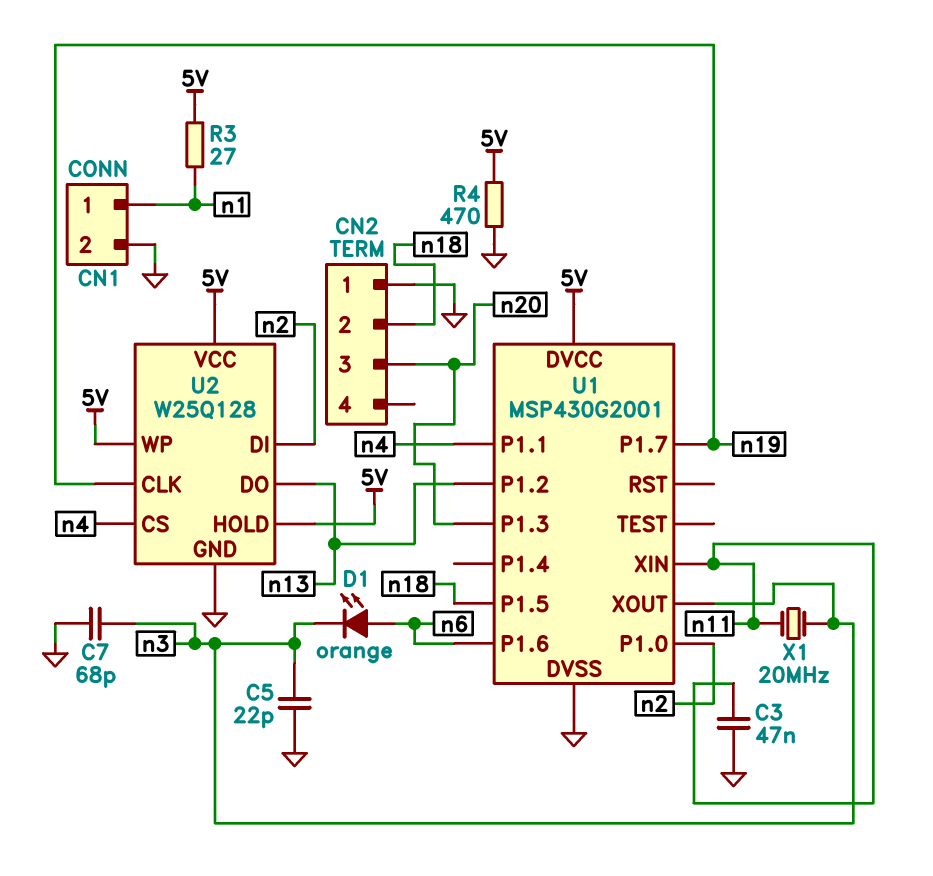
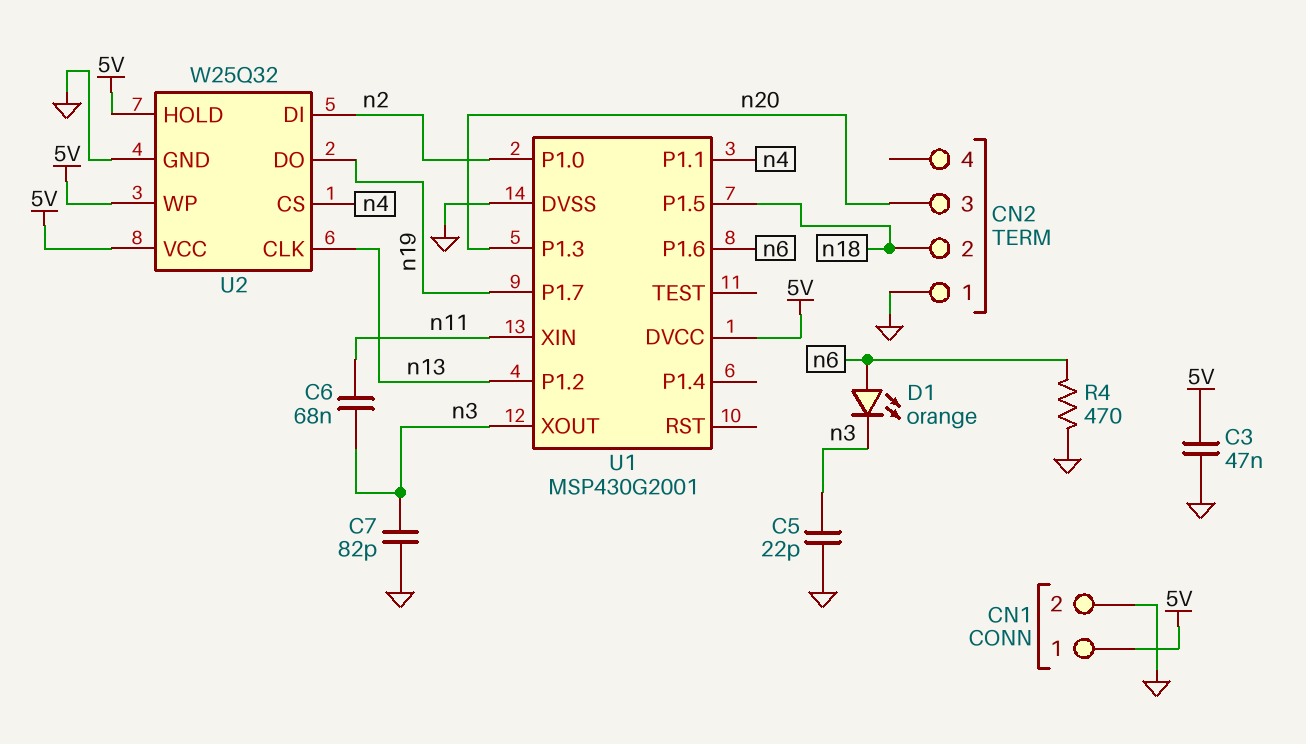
C3: 47nF (GND, n11) -> 47nF (5V, GND)
C6: none -> 68nF (n3, n11)
C7: 68pF (GND, n3) -> 82pF (GND, n3)
CN1 pin 1: n1 -> 5V
R3: 27 (5V, n1) -> none
R4: 470 (5V, GND) -> 470 (GND, n6)
U2: W25Q128 -> W25Q32
U2 pin CLK: n19 -> n13
U2 pin DO: n13 -> n19
X1: 20MHz (n3, n11) -> none

